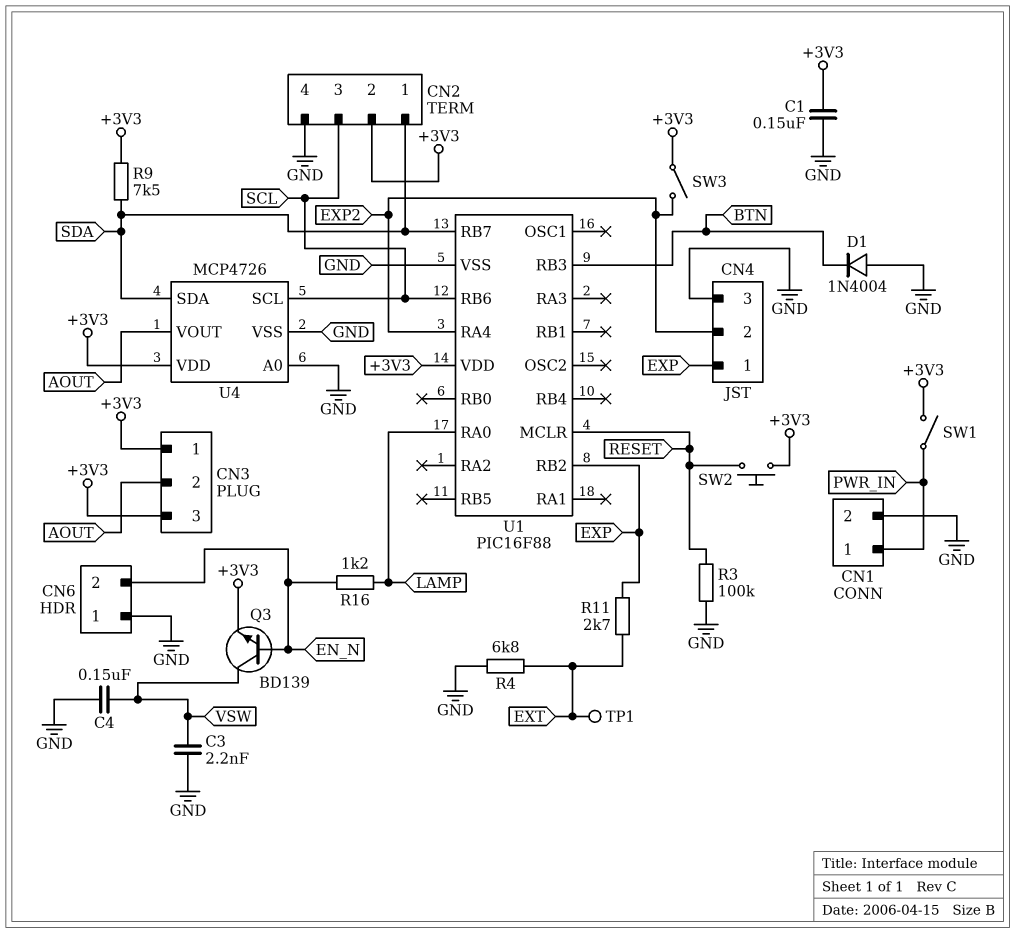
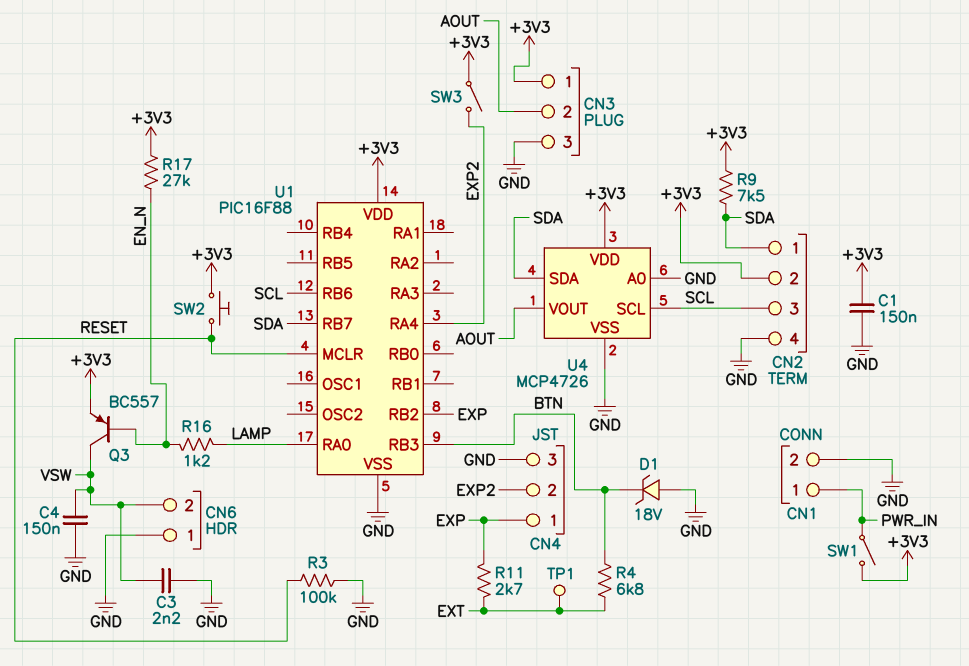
CN3 pin 3: +3V3 -> GND
CN6 pin 2: EN_N -> VSW
D1: diode 1N4004 (A GND, K BTN) -> zener 18V (A GND, K BTN)
Q3: NPN BD139 (B EN_N, C VSW, E +3V3) -> PNP BC557 (B EN_N, C VSW, E +3V3)
R4: 6.8k (EXT, GND) -> 6.8k (BTN, EXT)
R17: none -> 27k (+3V3, EN_N)

